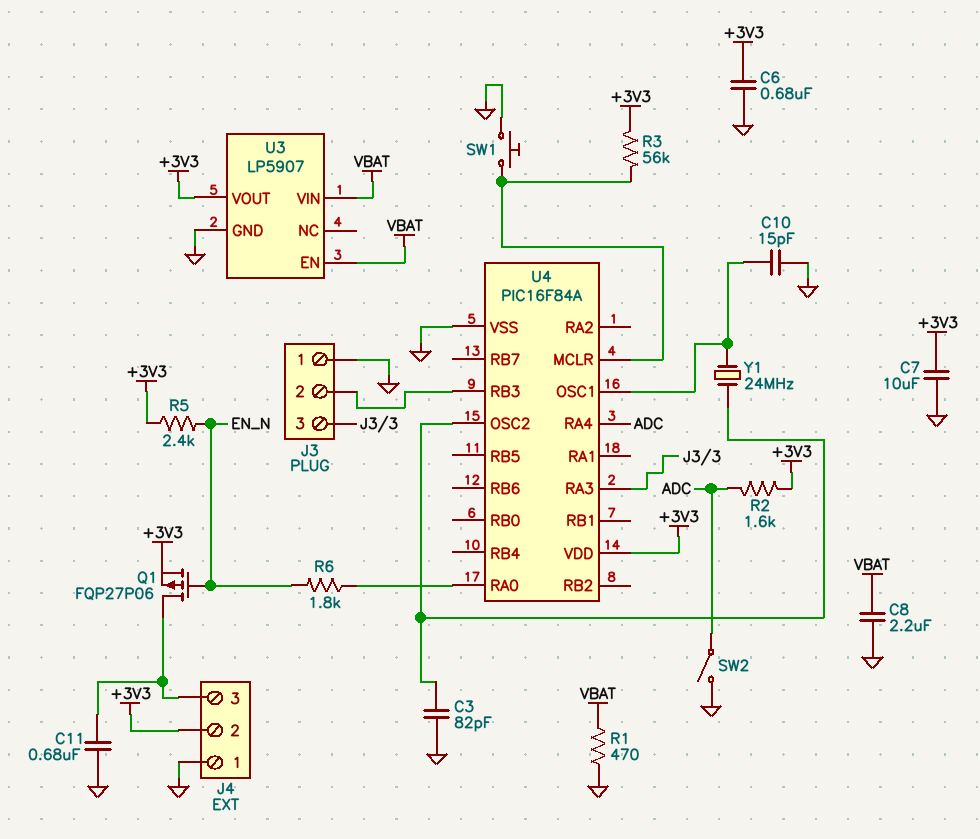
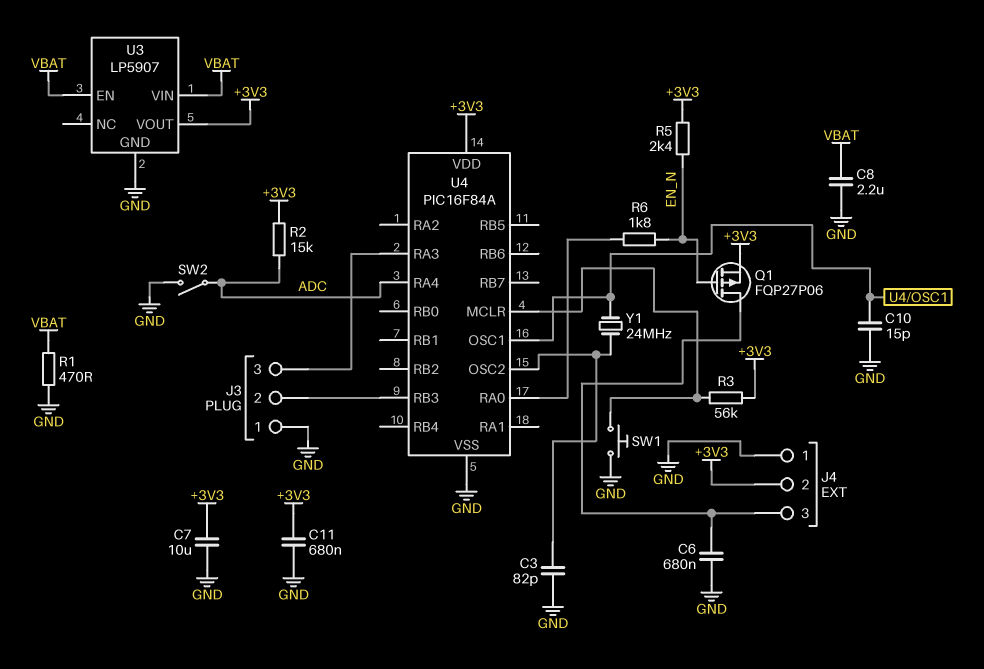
C6: 680nF (+3V3, GND) -> 680nF (GND, J4/3)
C11: 680nF (GND, J4/3) -> 680nF (+3V3, GND)
R2: 1.6k (+3V3, ADC) -> 15k (+3V3, ADC)

